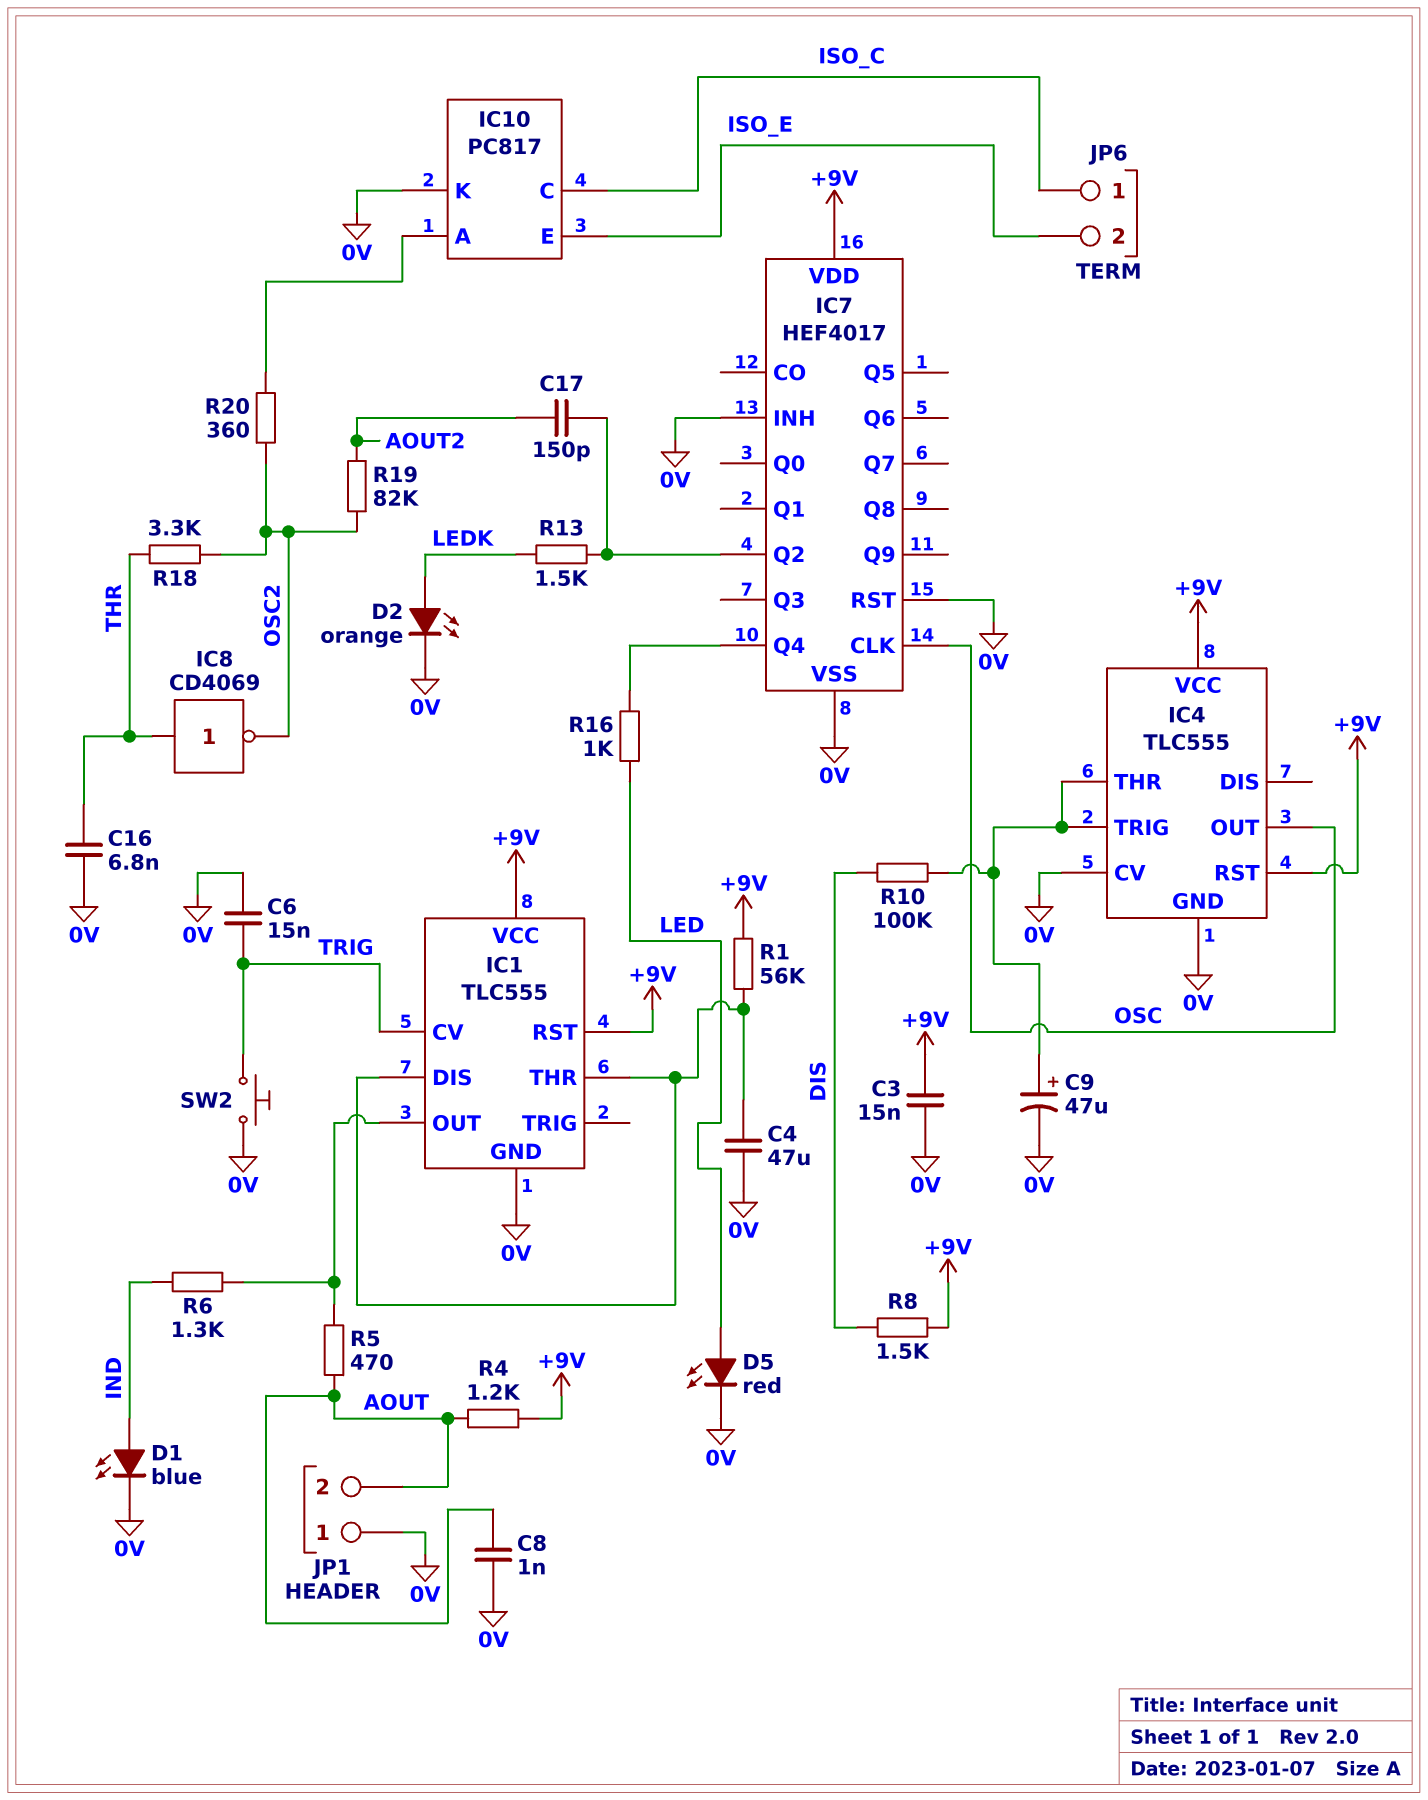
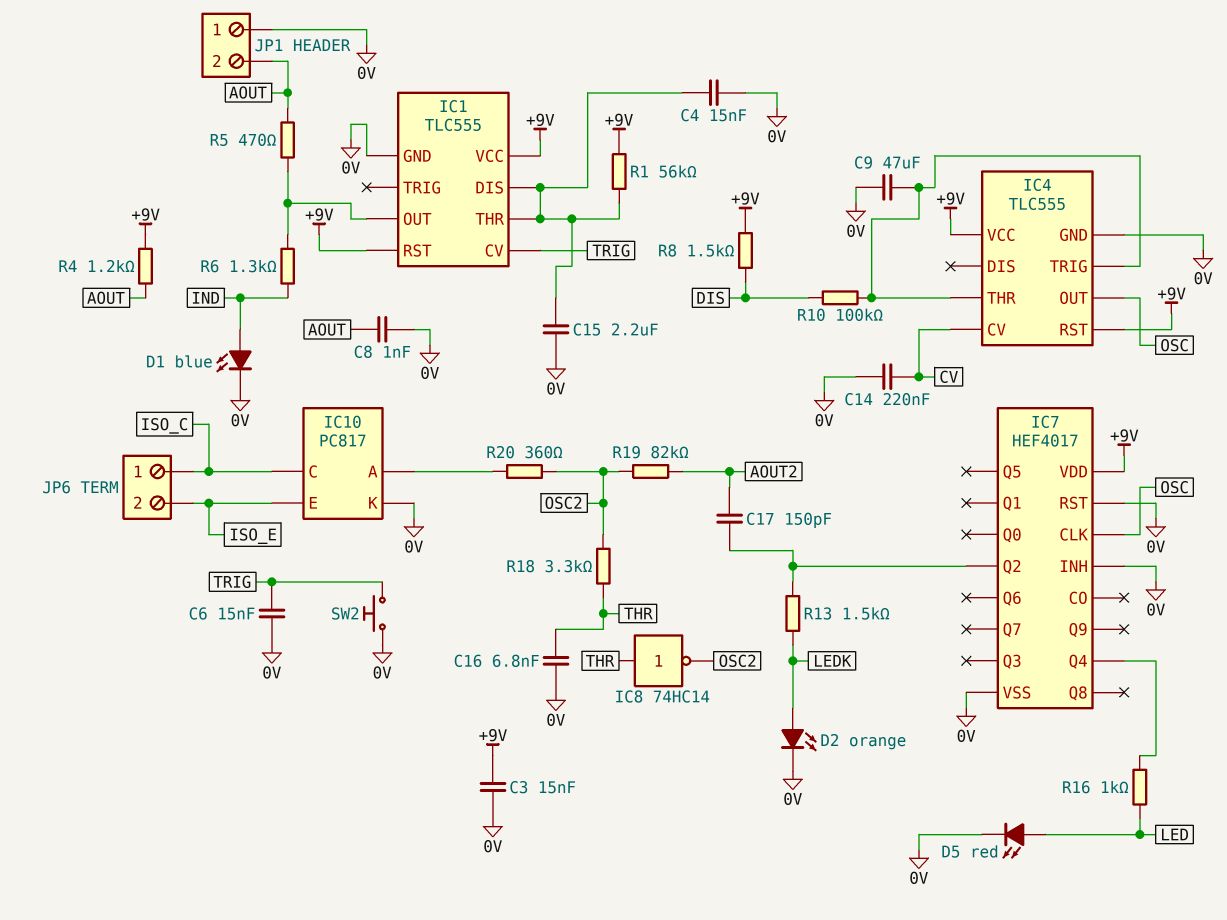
C4: 47uF (0V, IC1/DIS) -> 15nF (0V, IC1/DIS)
C9: 47uF (plus IC4/THR, minus 0V) -> 47uF (0V, IC4/THR)
C14: none -> 220nF (0V, CV)
C15: none -> 2.2uF (0V, IC1/DIS)
IC4 pin CV: 0V -> CV
IC8: NOT CD4069 (in THR, out OSC2) -> NOT 74HC14 (in THR, out OSC2)

